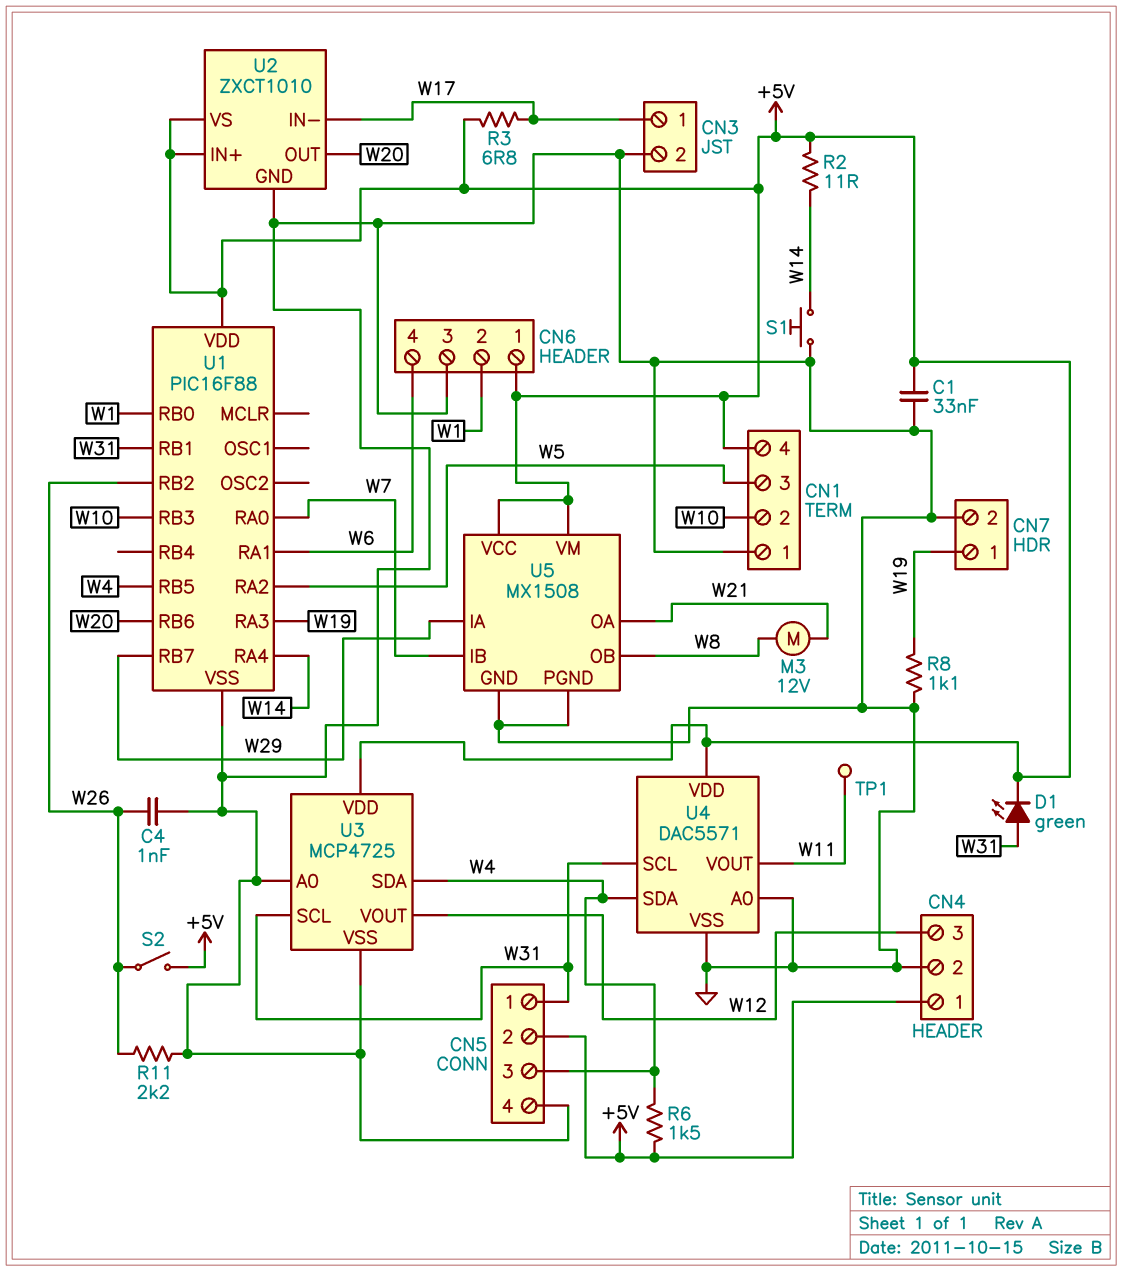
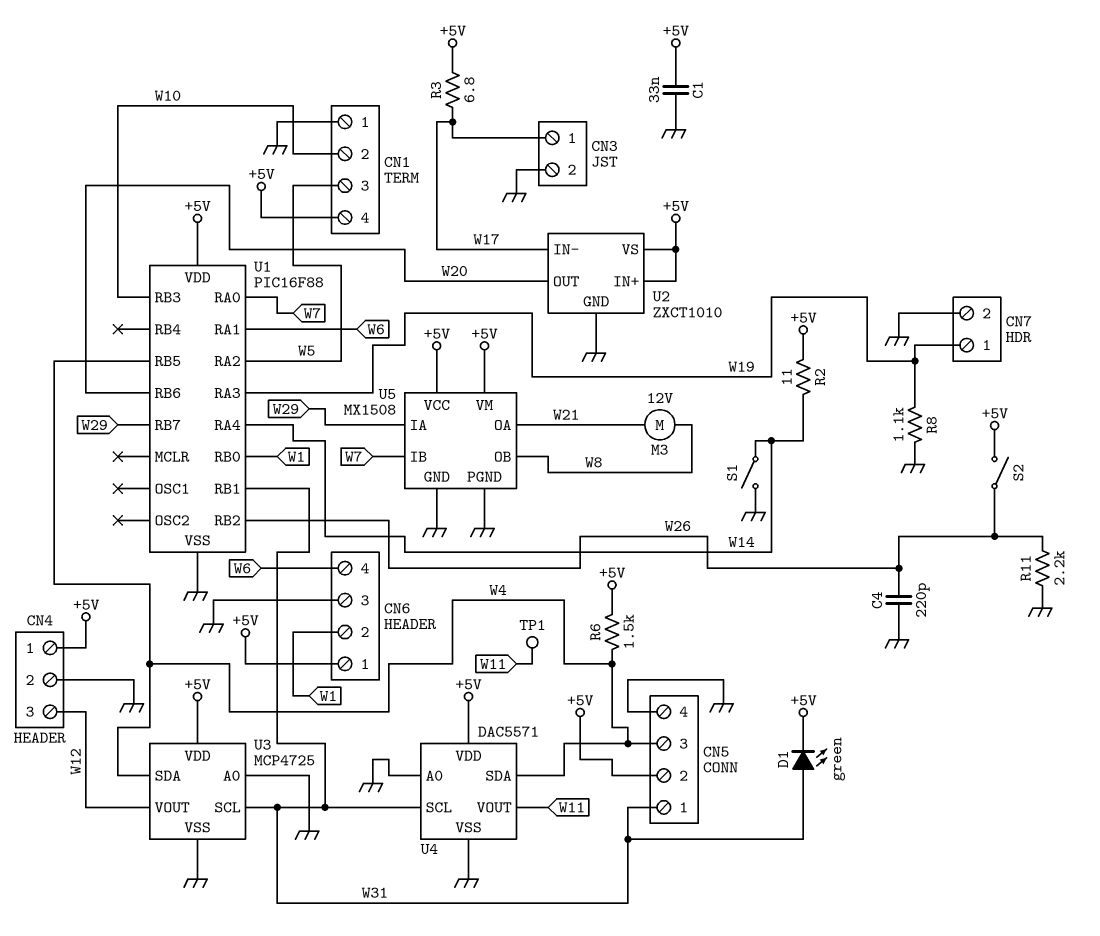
C4: 1nF (GND, W26) -> 220pF (GND, W26)
S1: button (GND, W14) -> switch (GND, W14)

